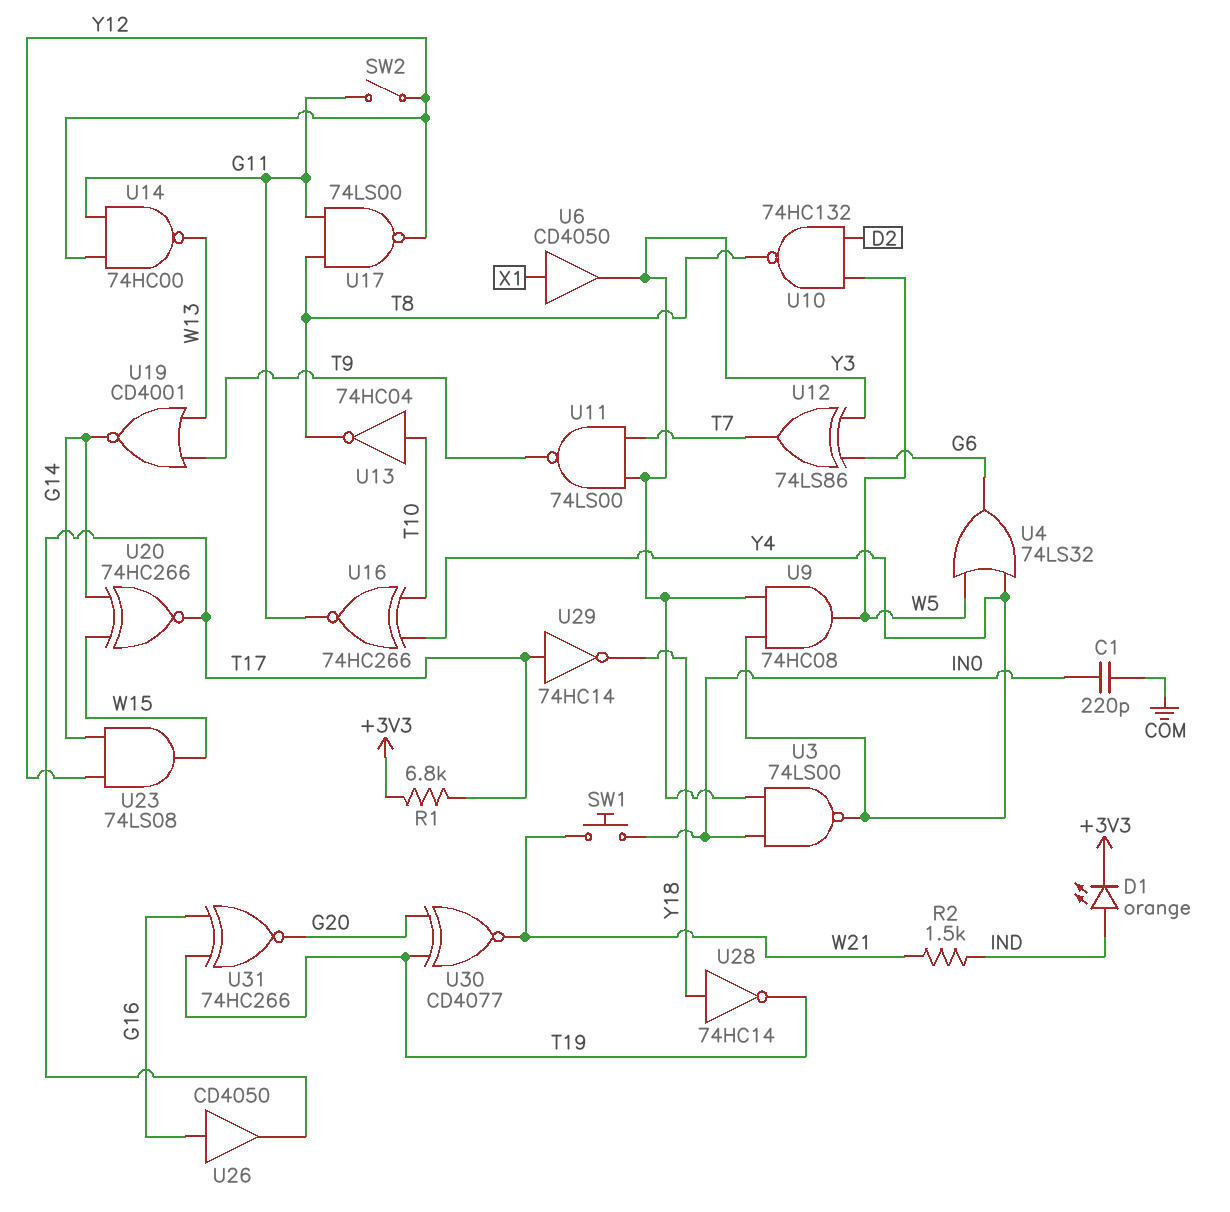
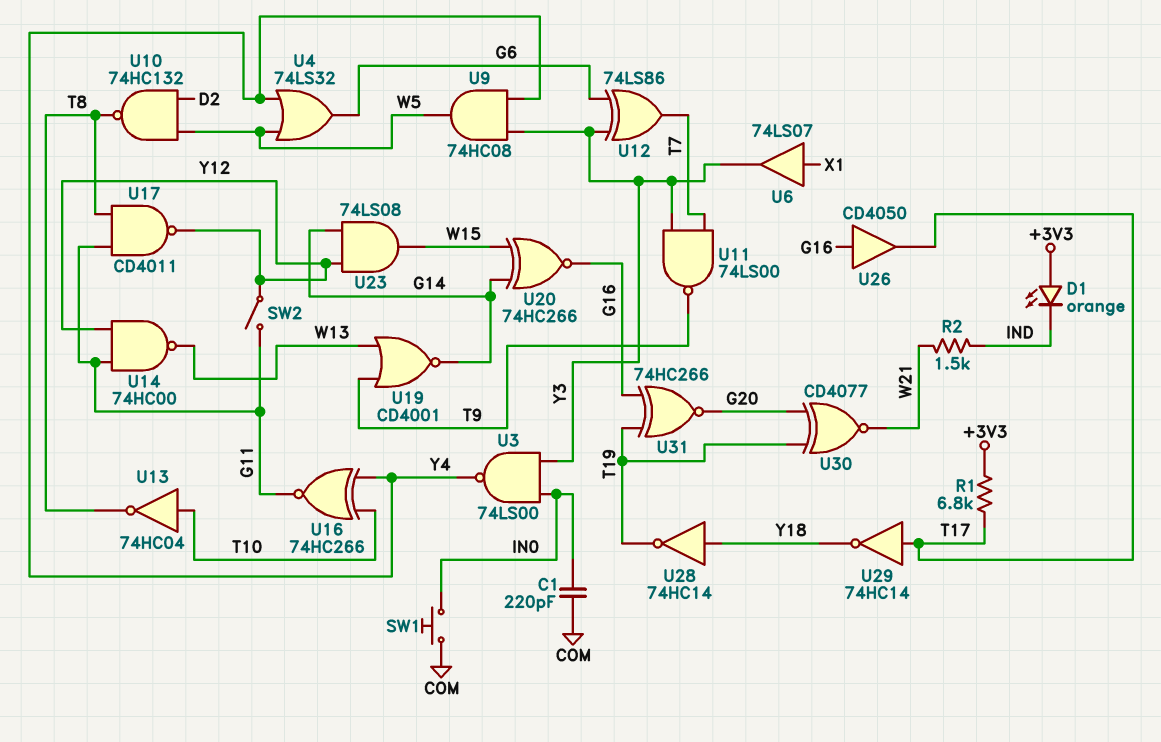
D1: LED orange (A IND, K +3V3) -> LED orange (A +3V3, K IND)
SW1: button (IN0, W21) -> button (COM, IN0)
U6: buffer CD4050 (in X1, out Y3) -> buffer 74LS07 (in X1, out Y3)
U17: NAND 74LS00 (in G11, in T8, out Y12) -> NAND CD4011 (in G11, in T8, out Y12)
U20: XNOR 74HC266 (in G14, in W15, out T17) -> XNOR 74HC266 (in G14, in W15, out G16)

